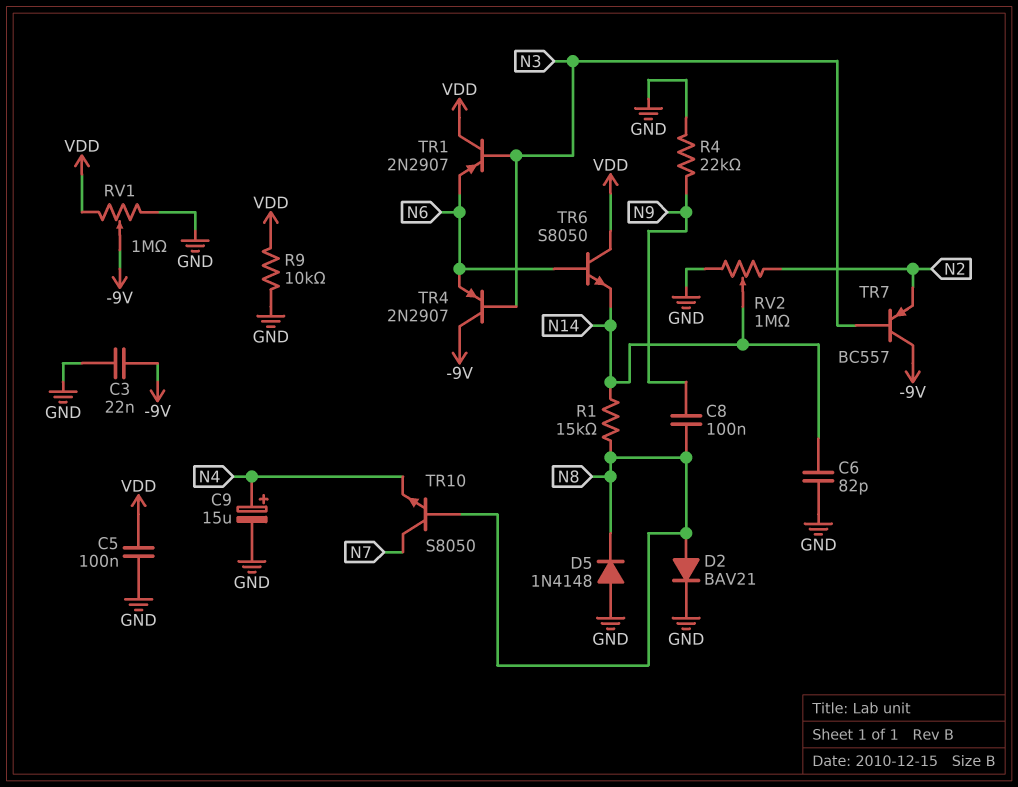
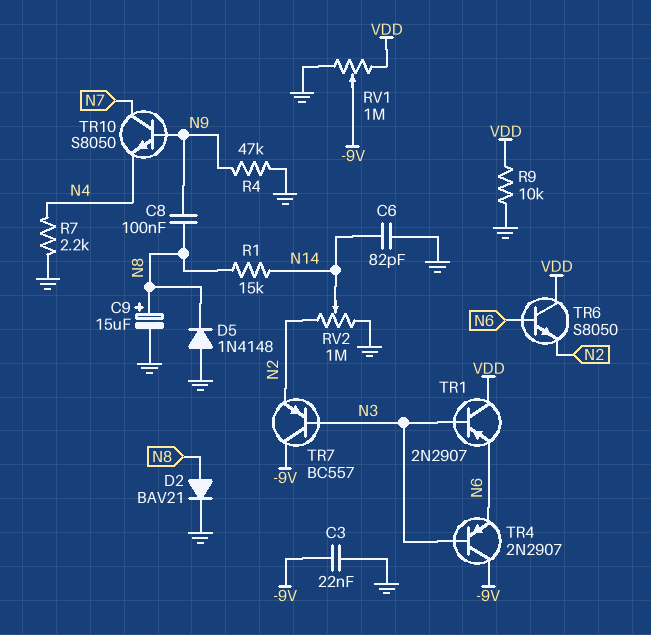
C5: 100nF (GND, VDD) -> none
C9: 15uF (plus N4, minus GND) -> 15uF (plus N8, minus GND)
R4: 22k (GND, N9) -> 47k (GND, N9)
R7: none -> 2.2k (GND, N4)
TR6: NPN S8050 (B N6, C VDD, E N14) -> NPN S8050 (B N6, C VDD, E N2)
TR10: NPN S8050 (B N8, C N7, E N4) -> NPN S8050 (B N9, C N7, E N4)

